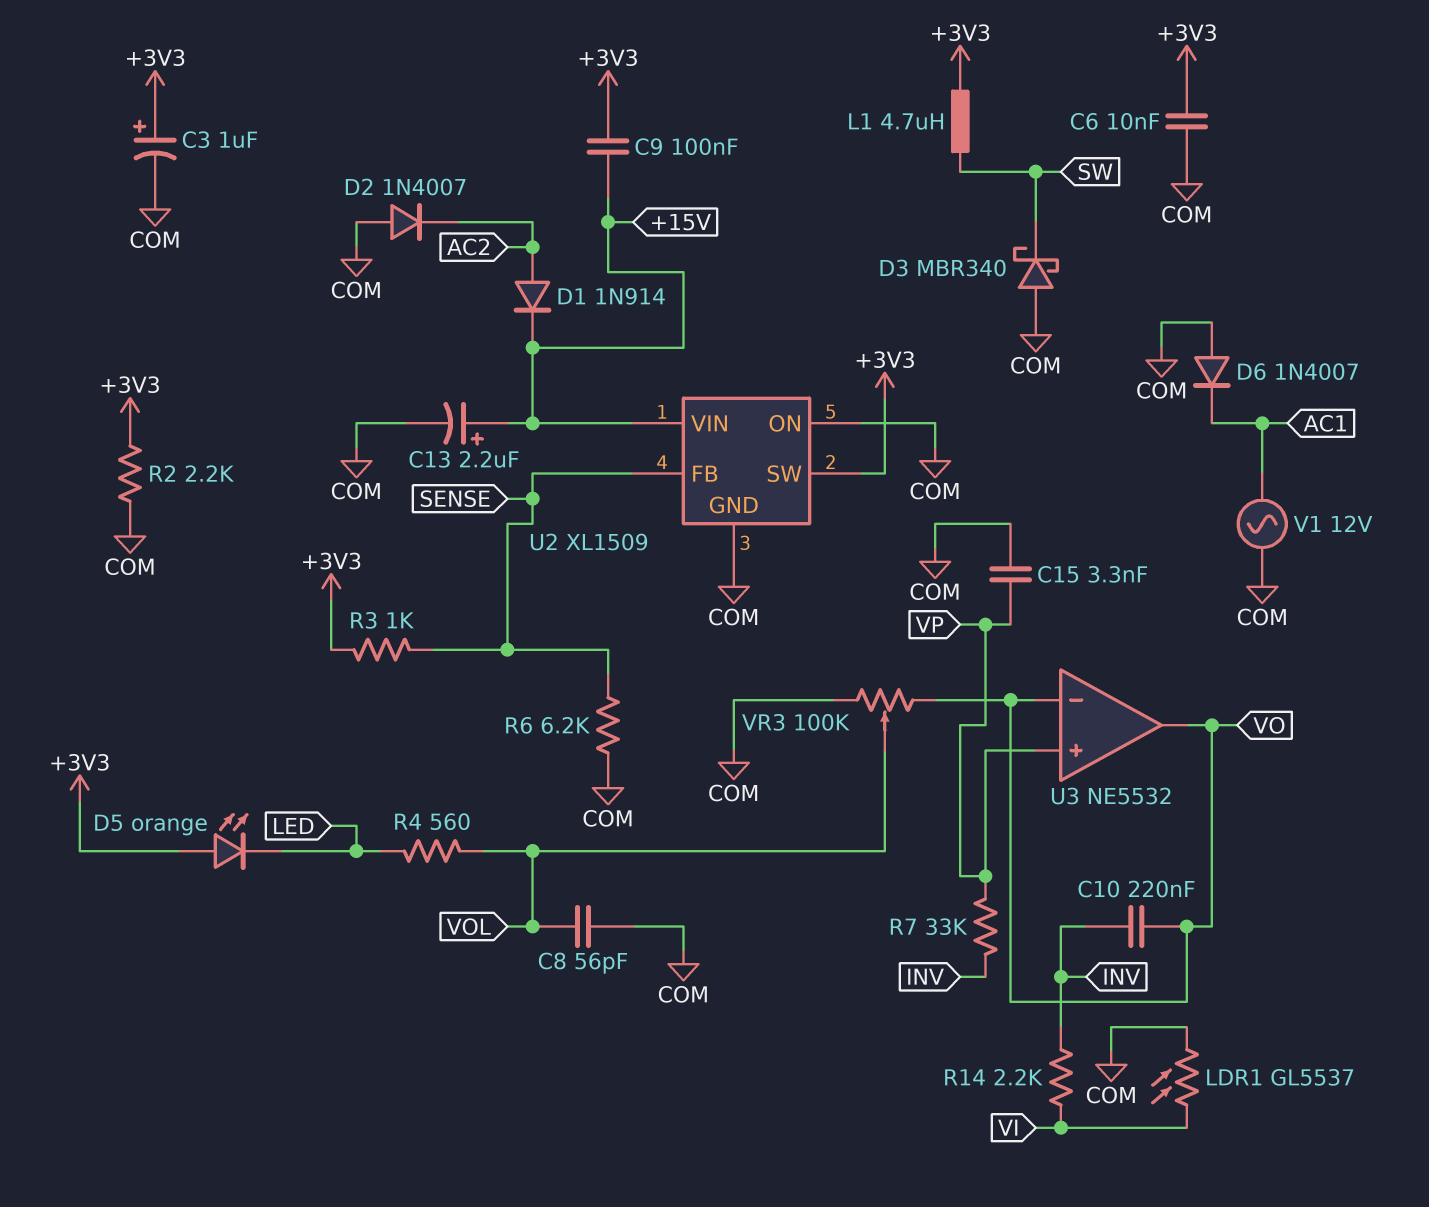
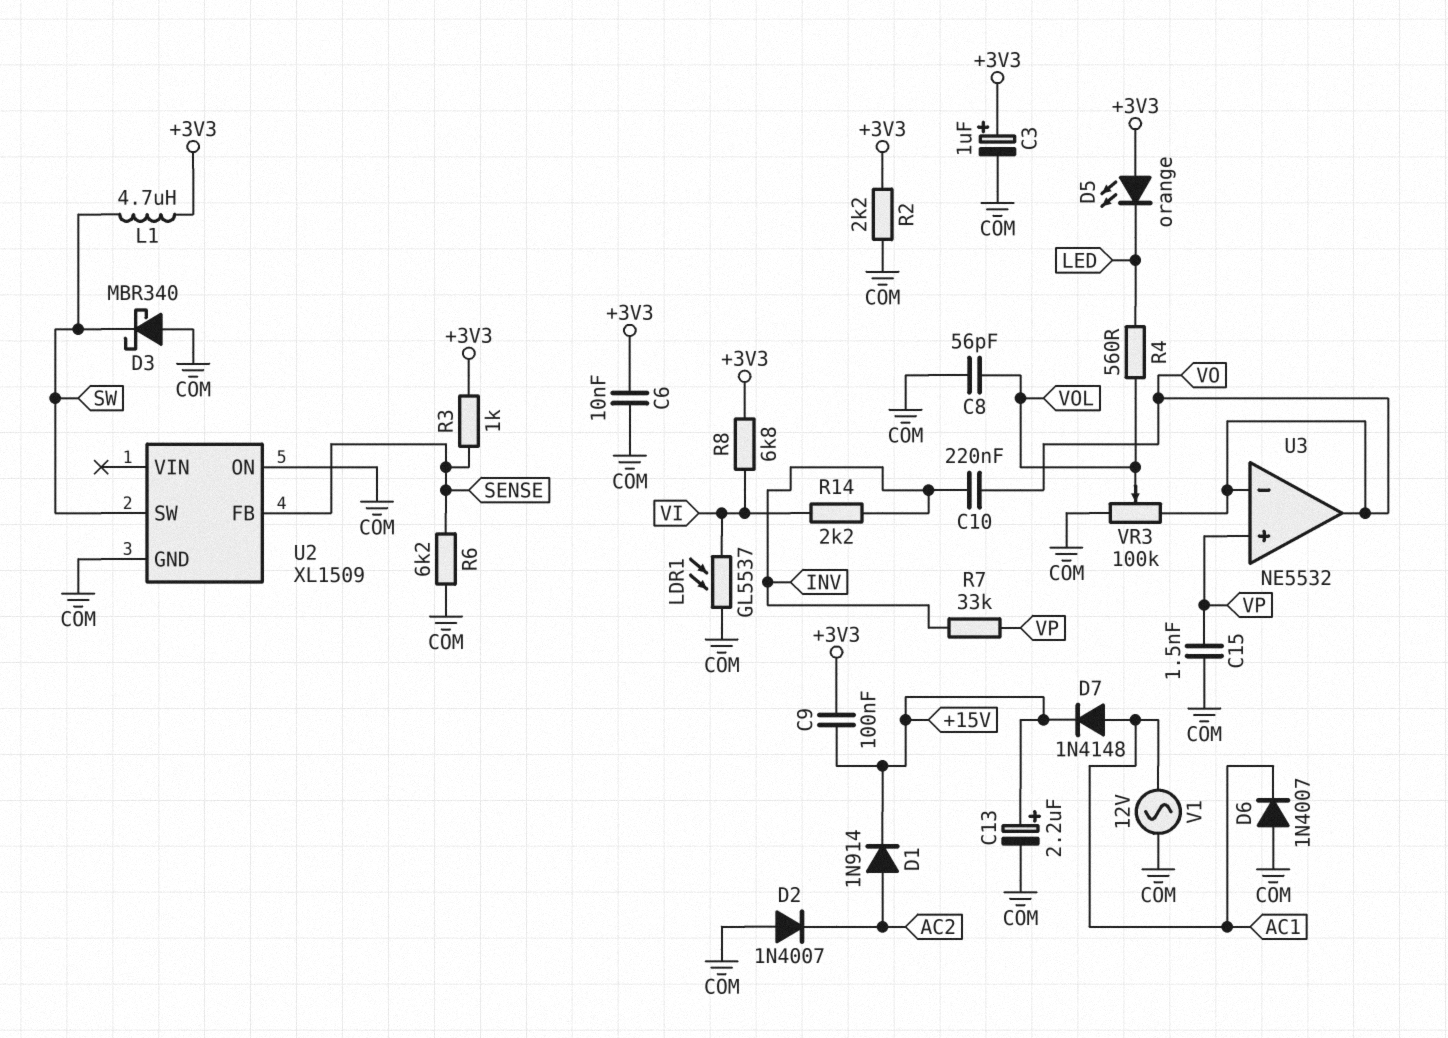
C15: 3.3nF (COM, VP) -> 1.5nF (COM, VP)
D7: none -> diode 1N4148 (A AC1, K +15V)
R8: none -> 6.8k (+3V3, VI)
U2 pin SW: +3V3 -> SW
U2 pin VIN: +15V -> none

